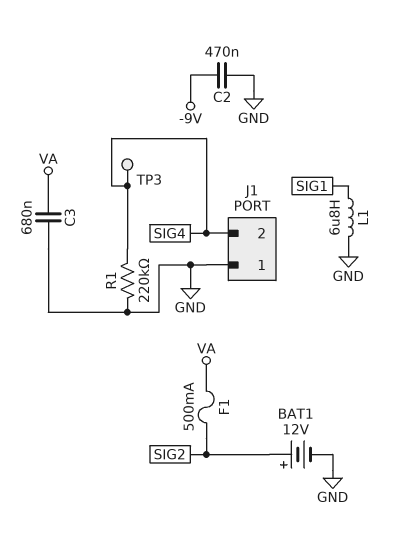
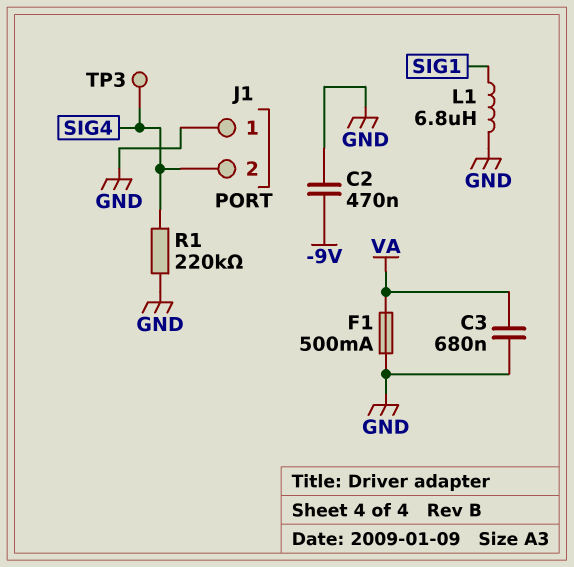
BAT1: 12V (plus SIG2, minus GND) -> none
F1: 500mA (SIG2, VA) -> 500mA (GND, VA)

